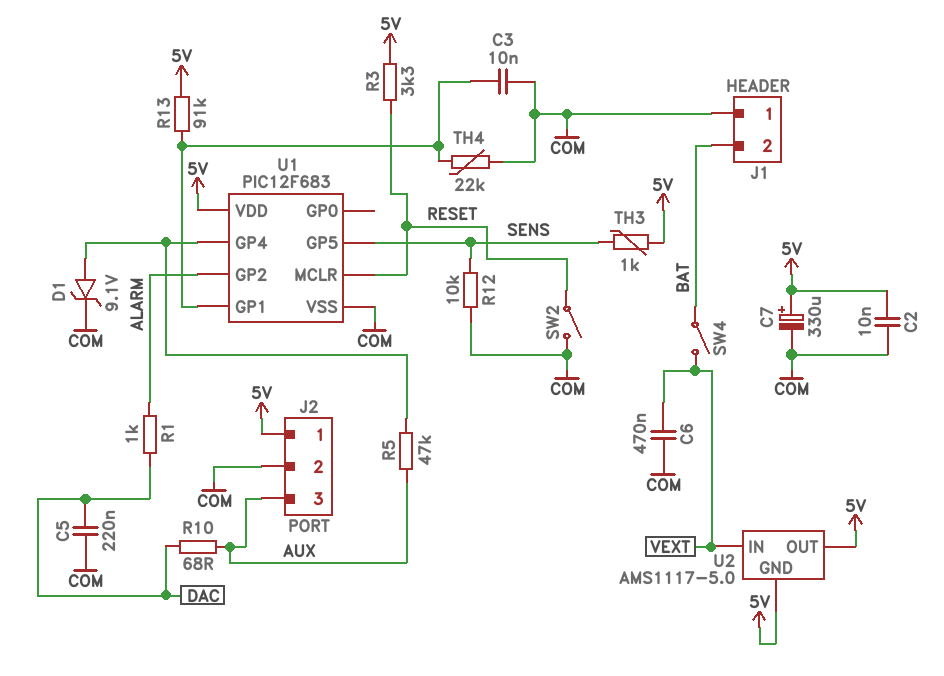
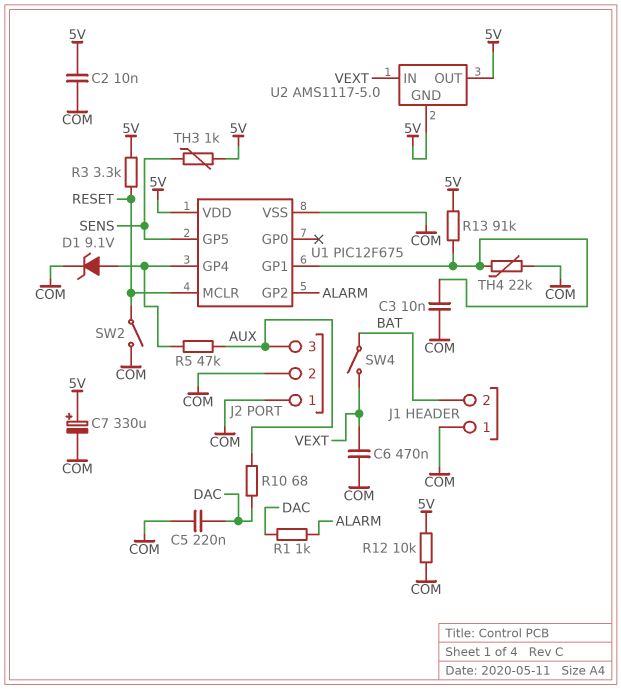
J2 pin 1: 5V -> COM
R12: 10k (COM, SENS) -> 10k (5V, COM)
U1: PIC12F683 -> PIC12F675

